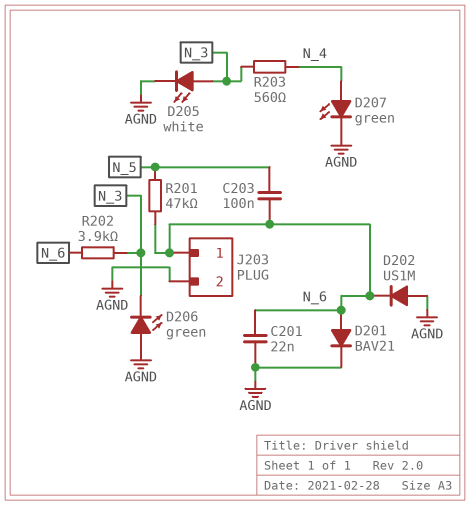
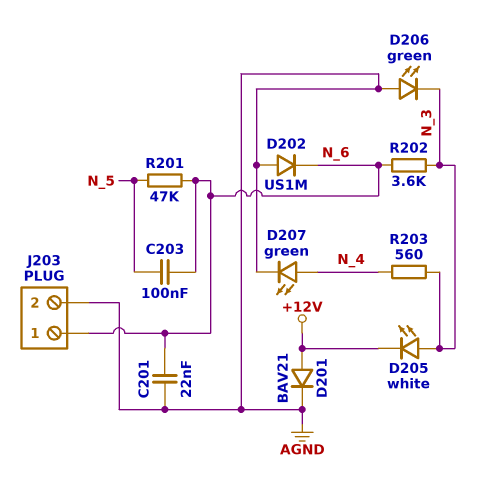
D201: diode BAV21 (A N_6, K AGND) -> diode BAV21 (A +12V, K AGND)
D205: LED white (A N_3, K AGND) -> LED white (A N_3, K +12V)
R202: 3.9k (N_3, N_6) -> 3.6k (N_3, N_6)

